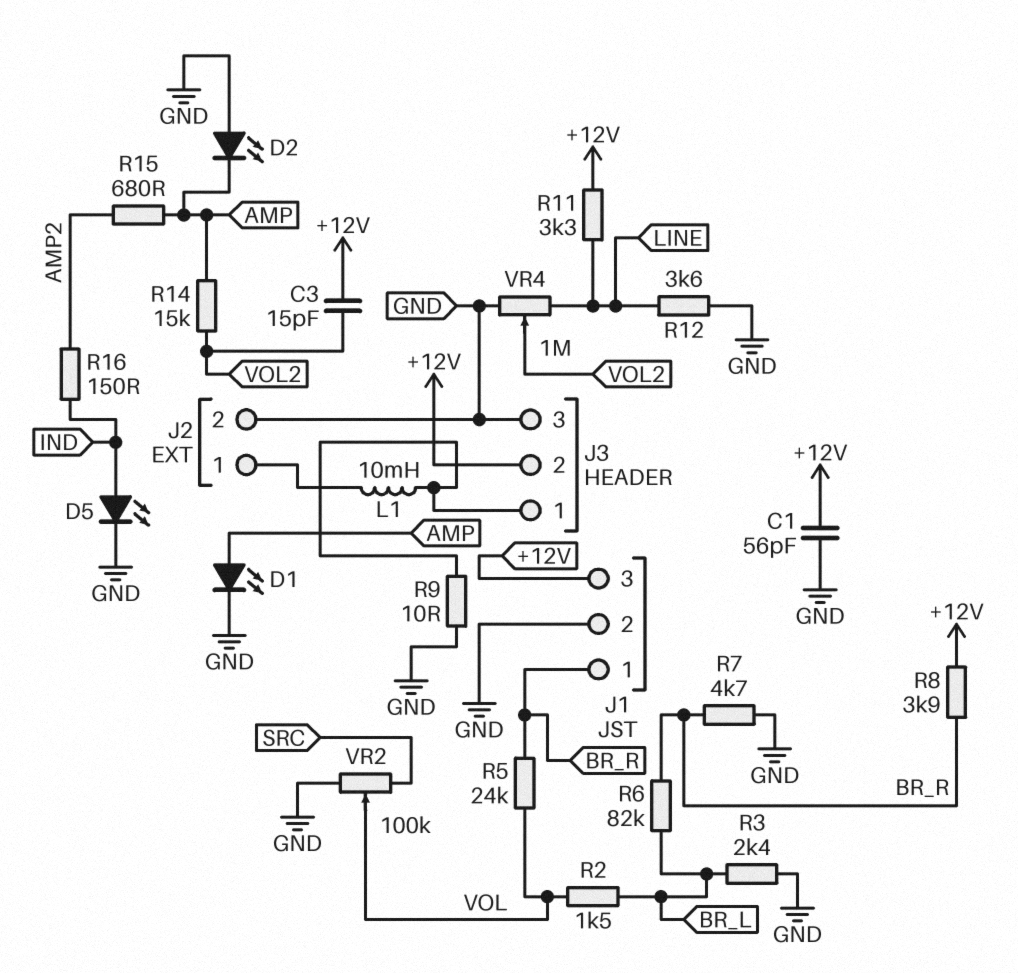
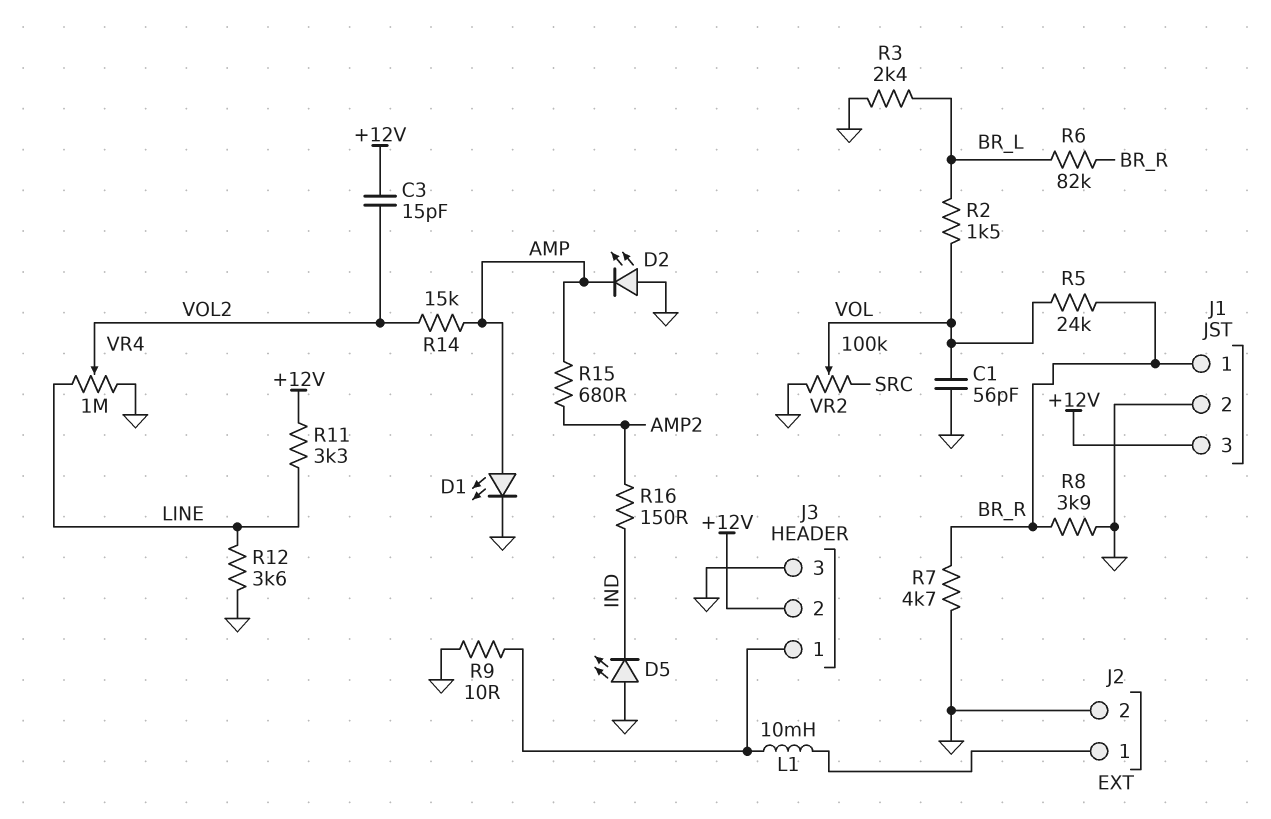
C1: 56pF (+12V, GND) -> 56pF (GND, VOL)
D5: LED (A IND, K GND) -> LED (A GND, K IND)
R8: 3.9k (+12V, BR_R) -> 3.9k (BR_R, GND)

